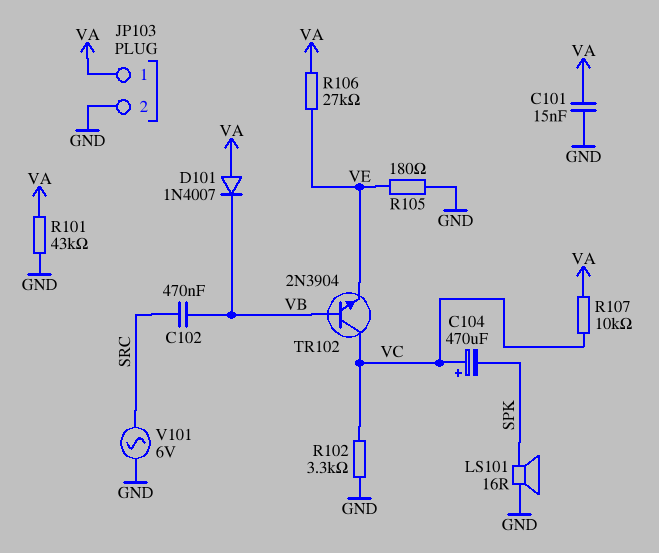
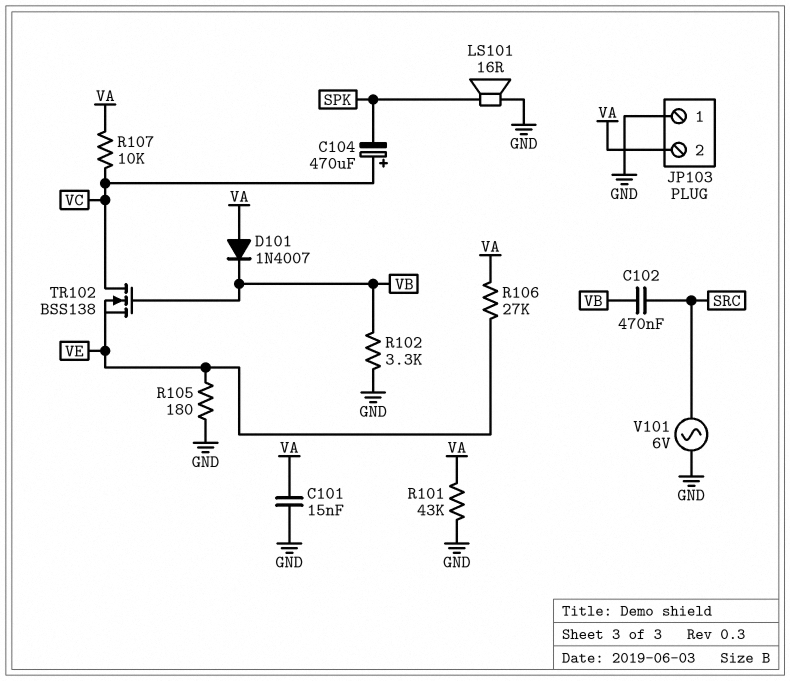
JP103 pin 1: VA -> GND
JP103 pin 2: GND -> VA
R102: 3.3k (GND, VC) -> 3.3k (GND, VB)
TR102: NPN 2N3904 (B VB, C VC, E VE) -> NMOS BSS138 (G VB, D VC, S VE)

